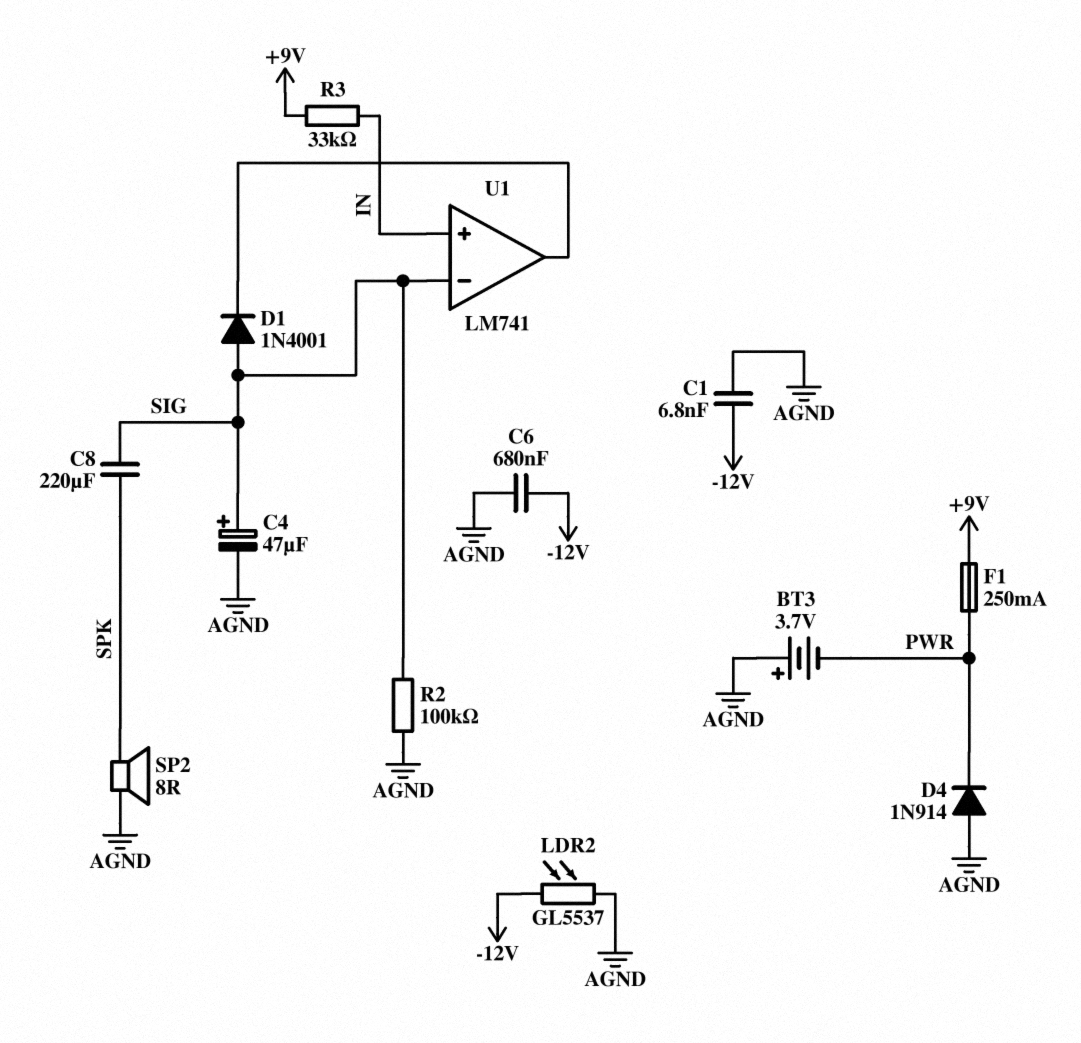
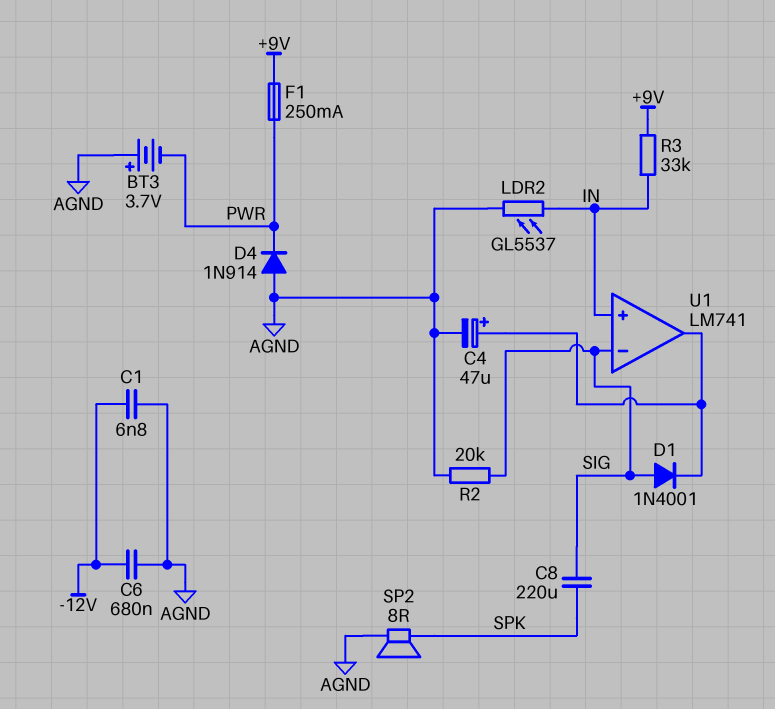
C4: 47uF (plus SIG, minus AGND) -> 47uF (plus U1/out, minus AGND)
LDR2: GL5537 (-12V, AGND) -> GL5537 (AGND, IN)
R2: 100k (AGND, SIG) -> 20k (AGND, SIG)

